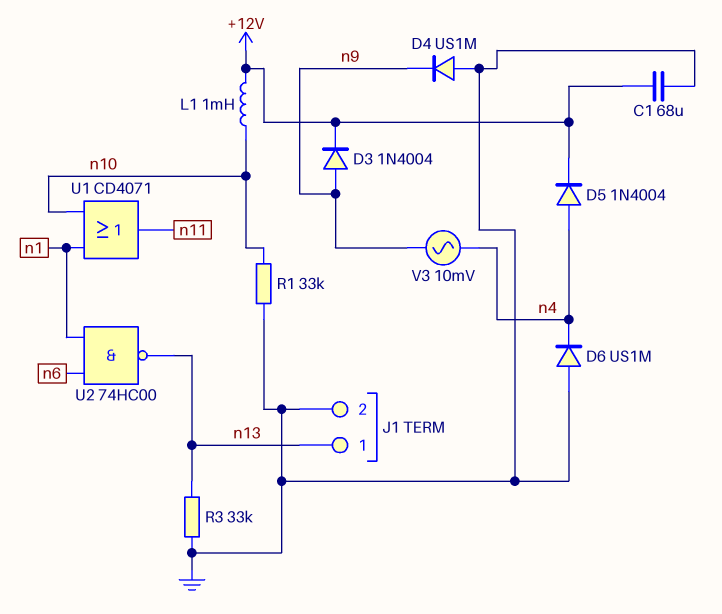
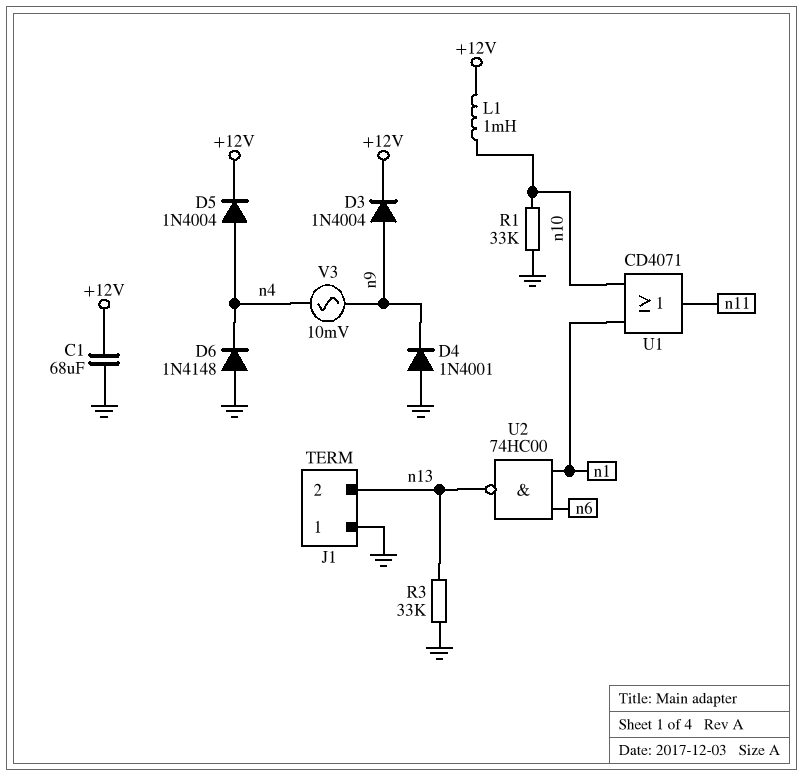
D4: diode US1M (A GND, K n9) -> diode 1N4001 (A GND, K n9)
D6: diode US1M (A GND, K n4) -> diode 1N4148 (A GND, K n4)
J1 pin 1: n13 -> GND
J1 pin 2: GND -> n13

